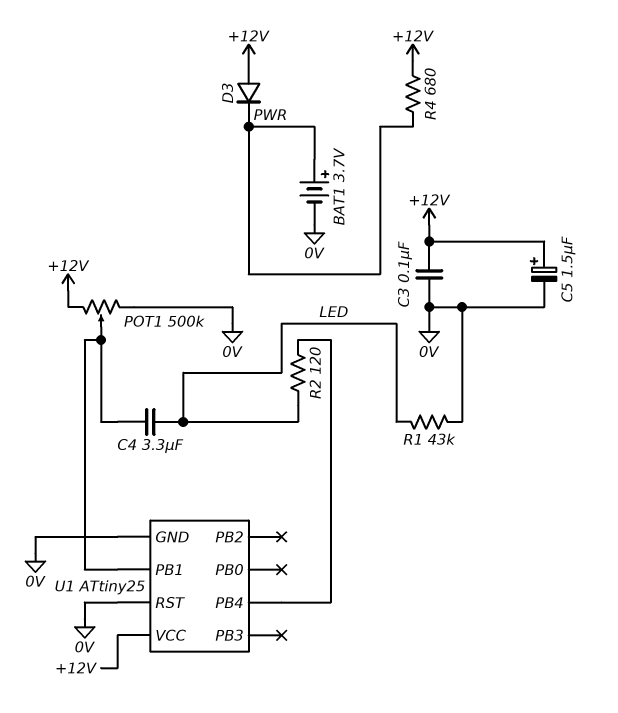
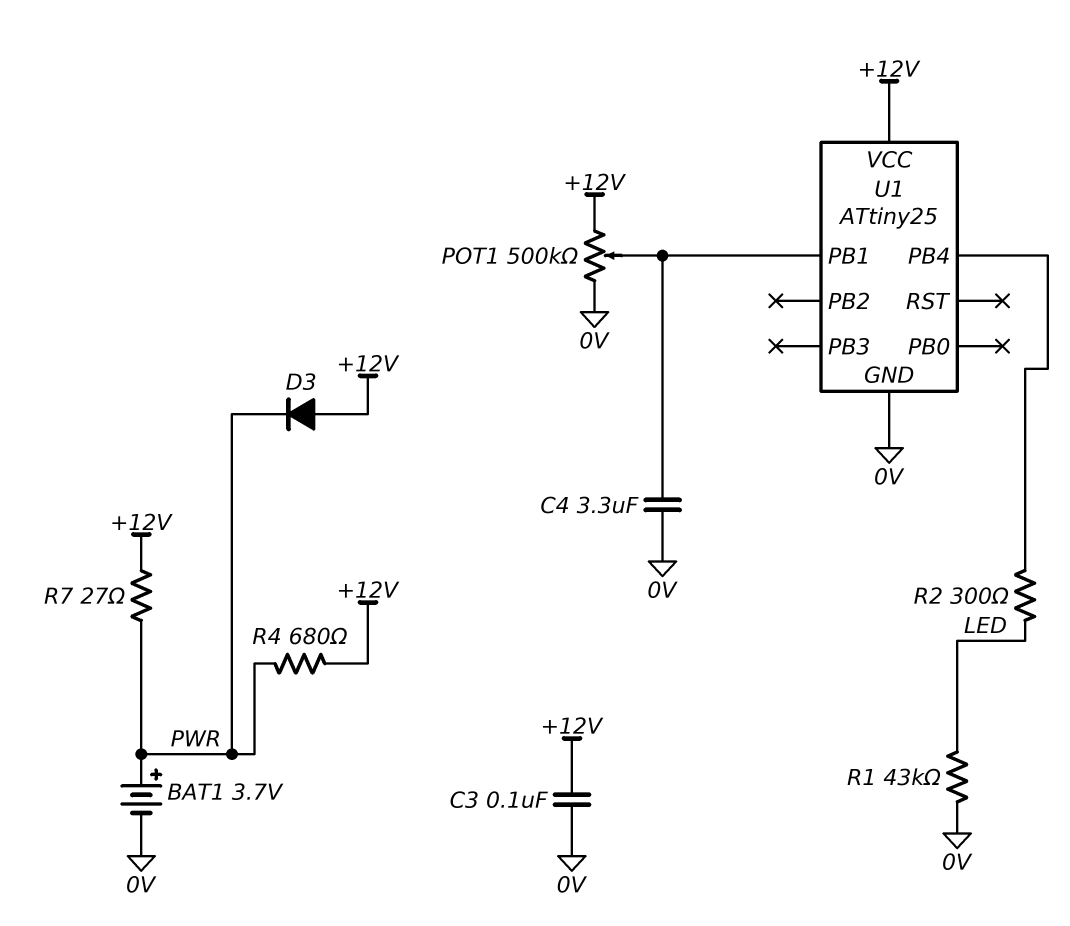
C4: 3.3uF (LED, U1/PB1) -> 3.3uF (0V, U1/PB1)
C5: 1.5uF (plus +12V, minus 0V) -> none
R2: 120 (LED, U1/PB4) -> 300 (LED, U1/PB4)
R7: none -> 27 (+12V, PWR)
U1 pin RST: 0V -> none

